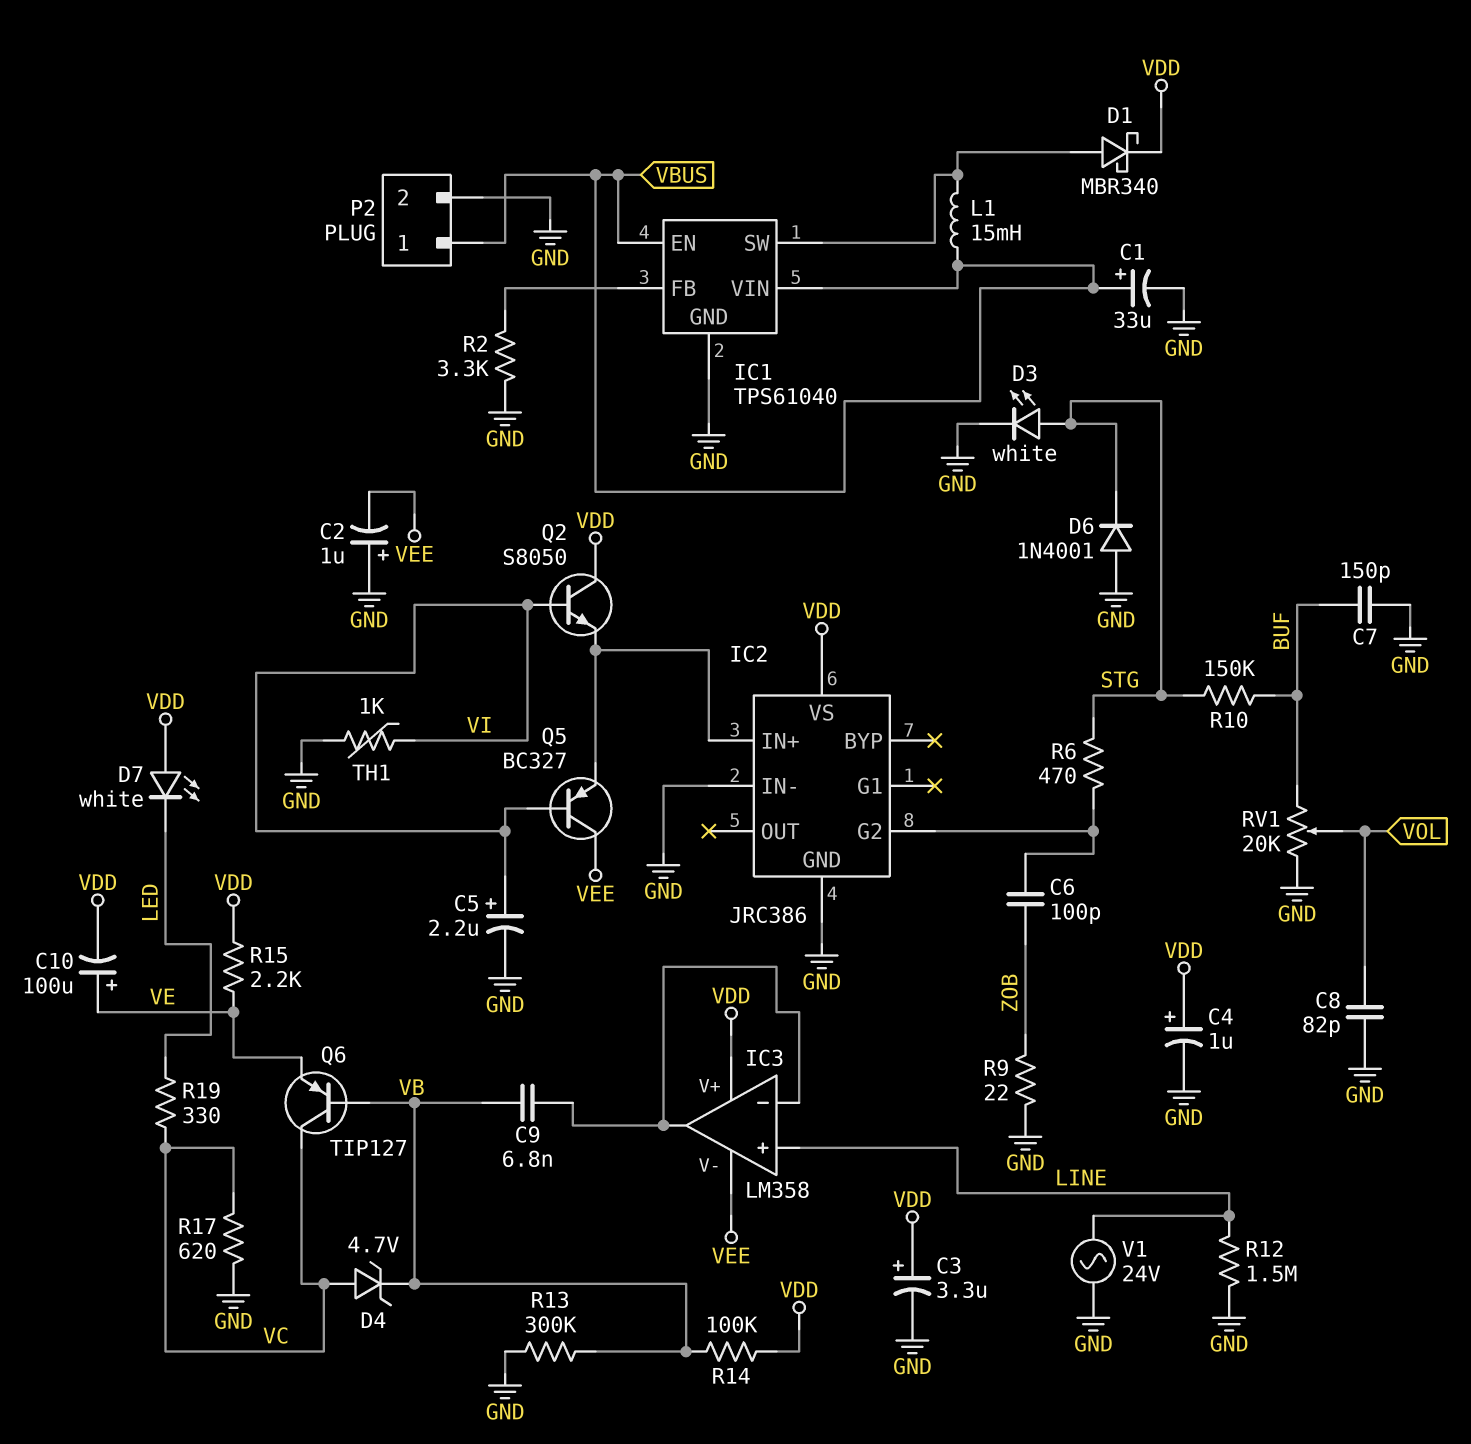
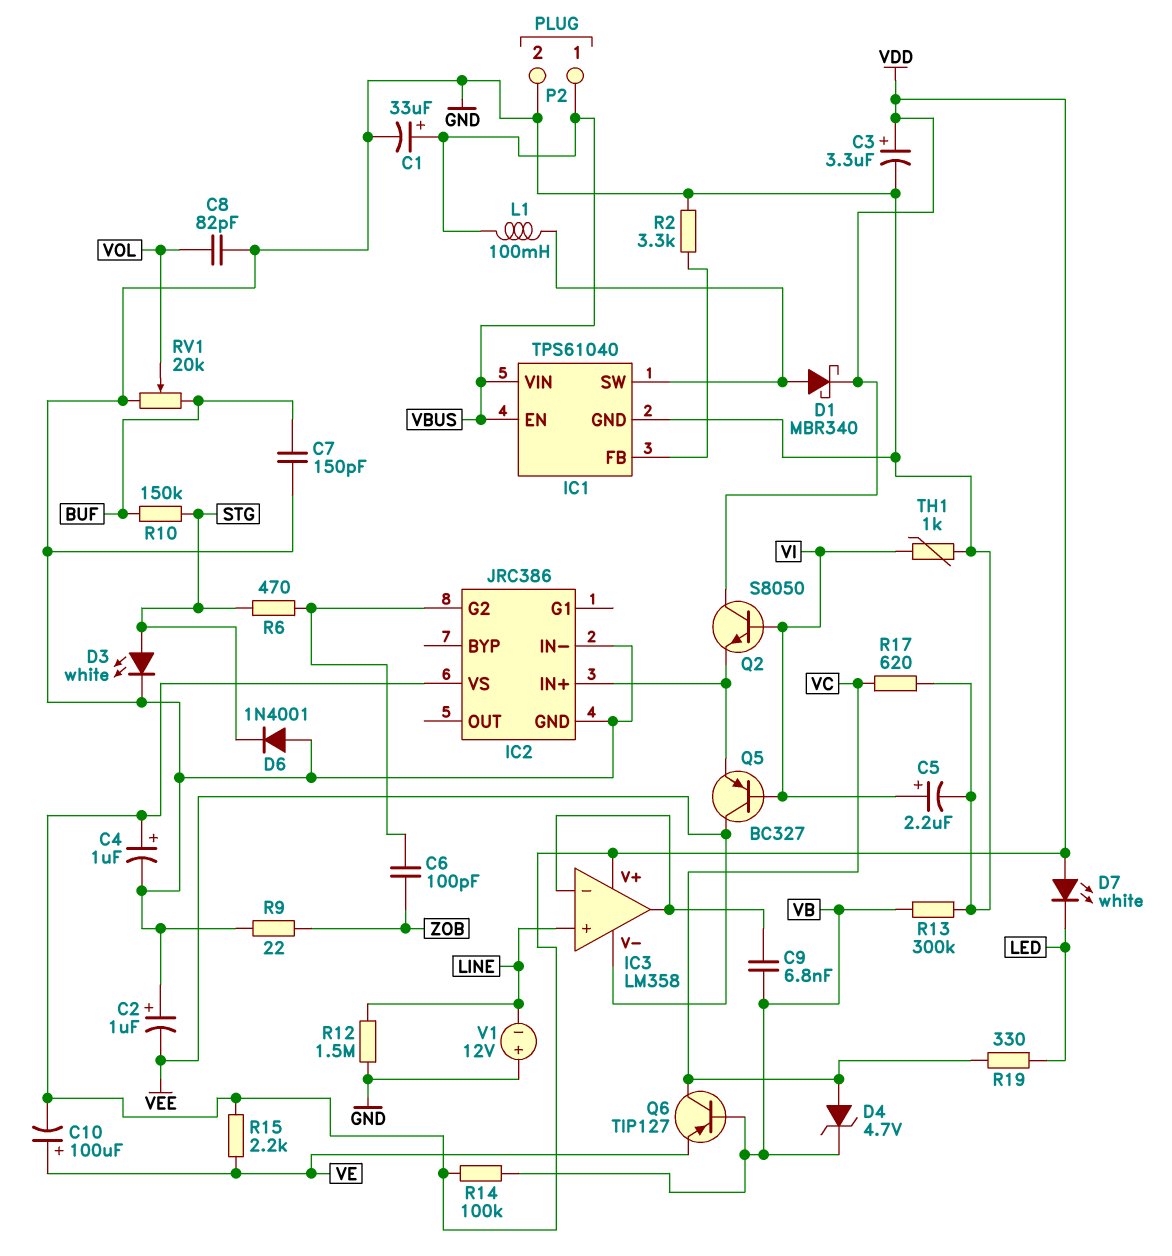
L1: 15mH (IC1/SW, VBUS) -> 100mH (IC1/SW, VBUS)
V1: AC 24V (GND, LINE) -> 12V (plus GND, minus LINE)

